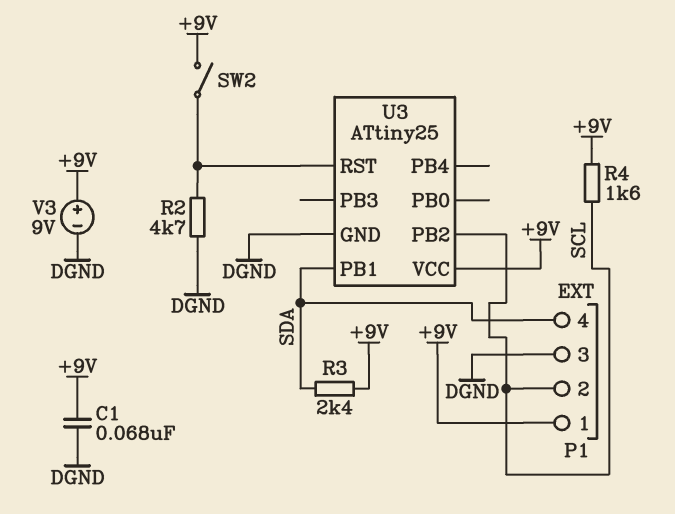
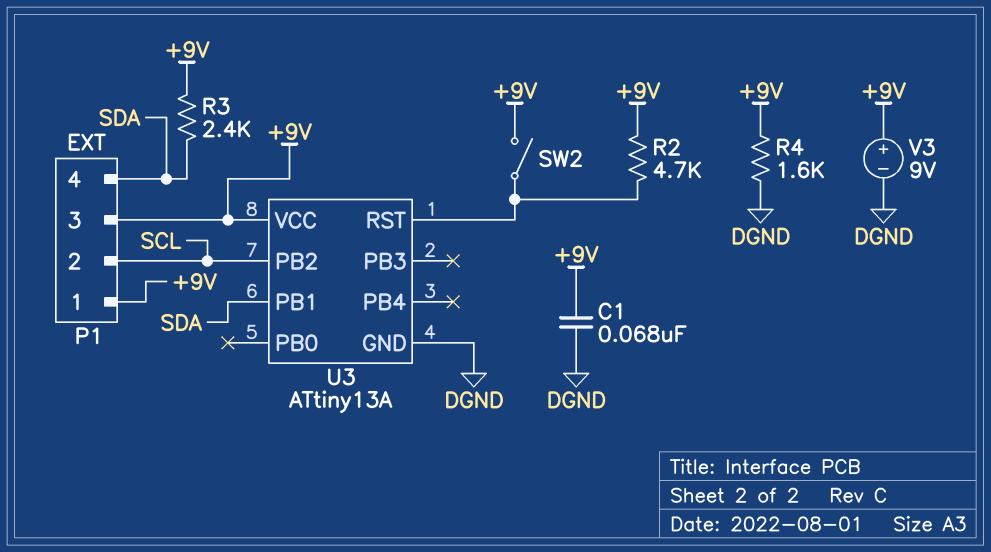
P1 pin 3: DGND -> +9V
R2: 4.7k (DGND, U3/RST) -> 4.7k (+9V, U3/RST)
R4: 1.6k (+9V, SCL) -> 1.6k (+9V, DGND)
U3: ATtiny25 -> ATtiny13A

